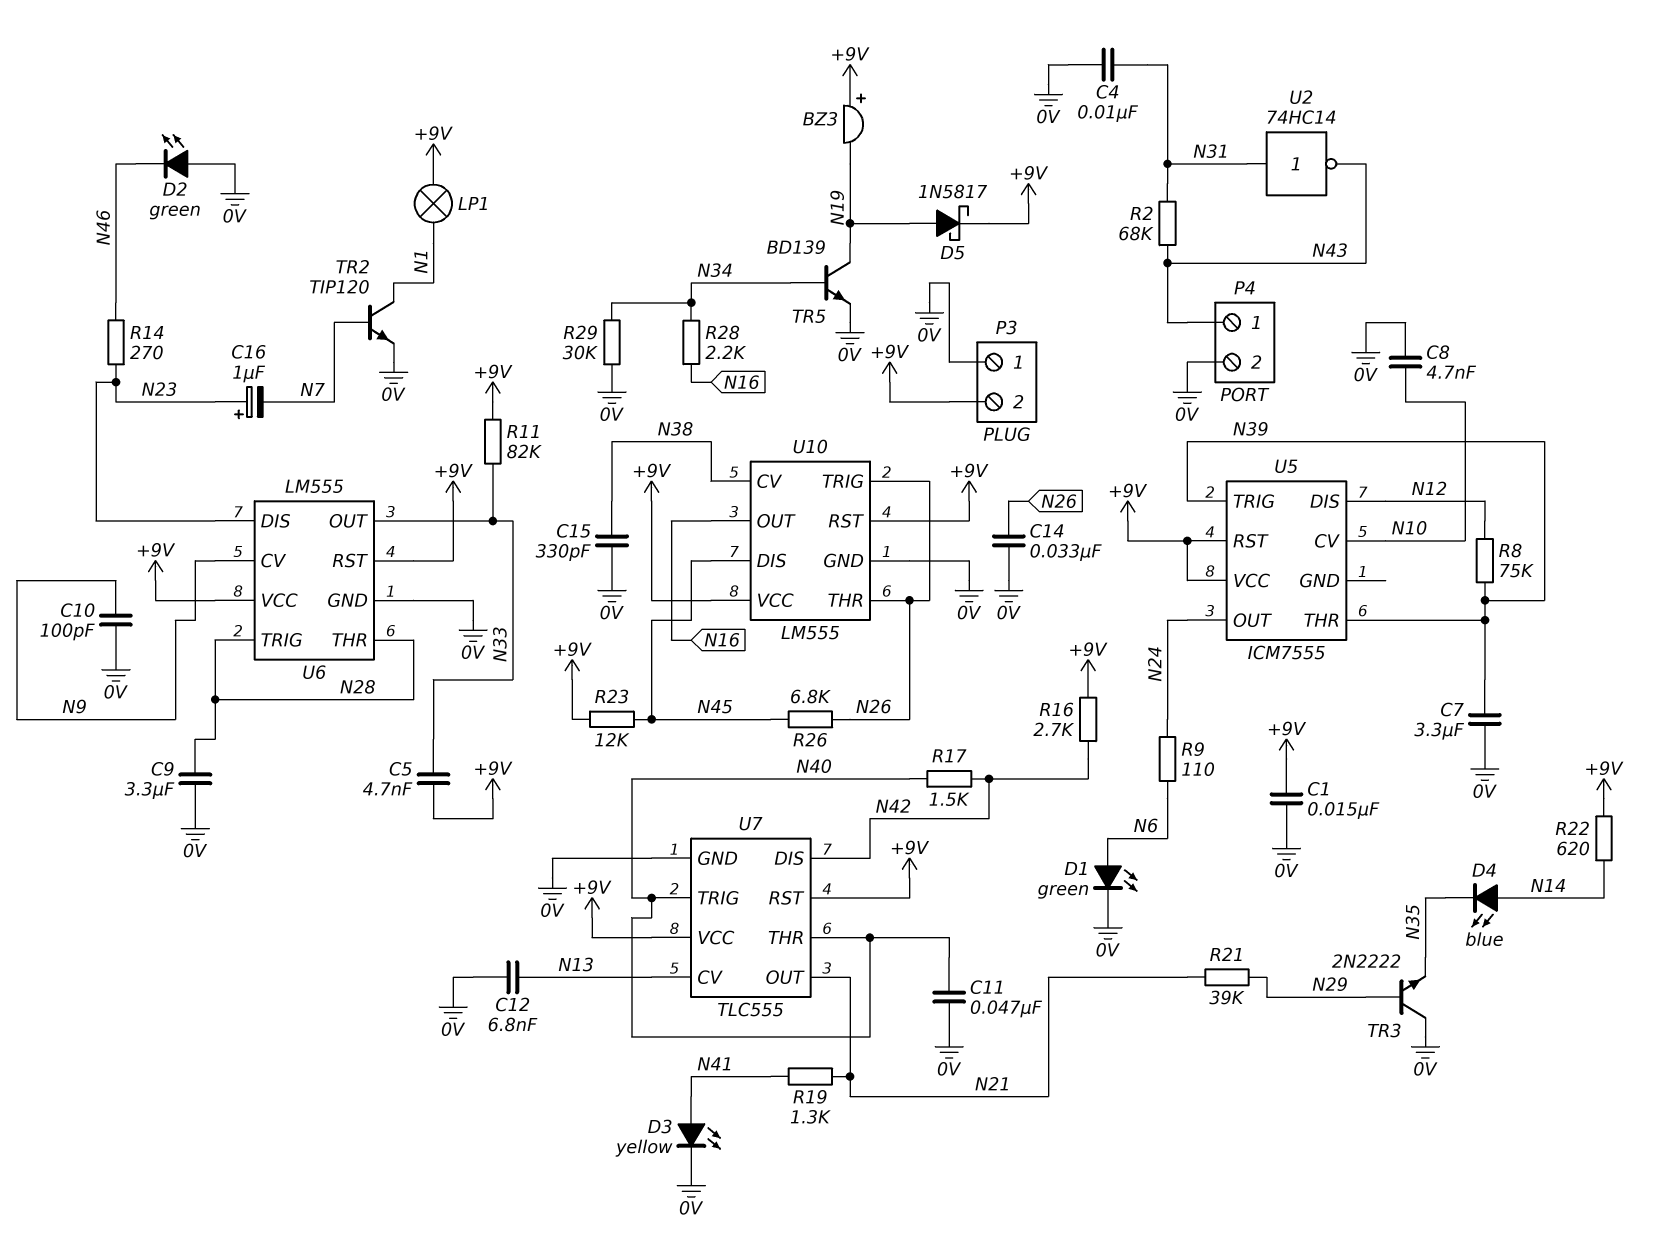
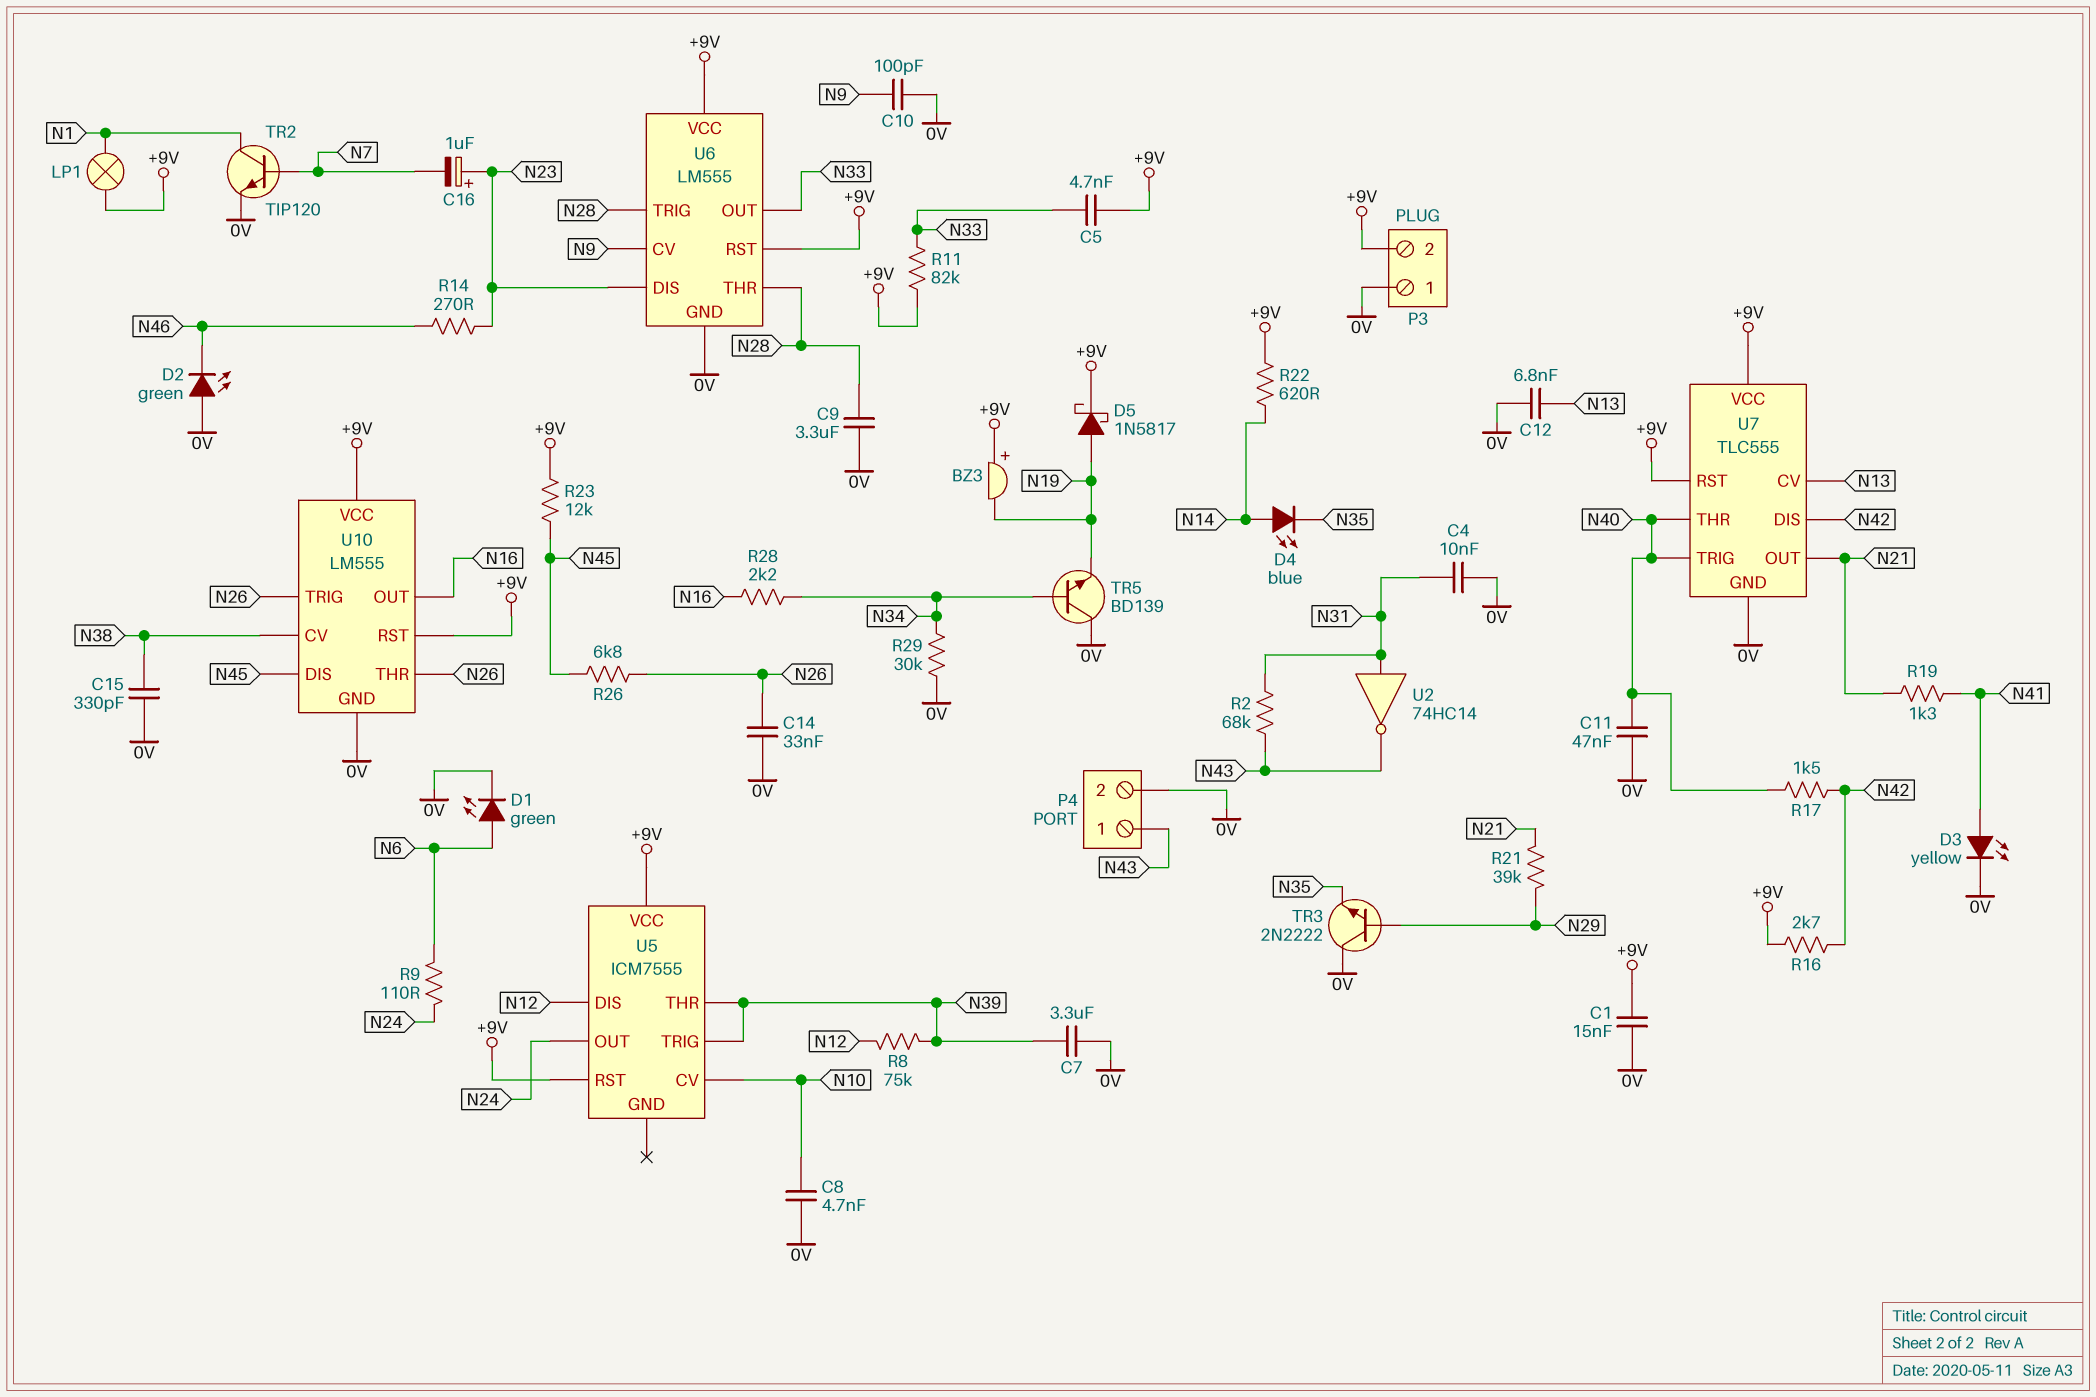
TR5: NPN BD139 (B N34, C N19, E 0V) -> NPN BD139 (B N34, C 0V, E N19)

